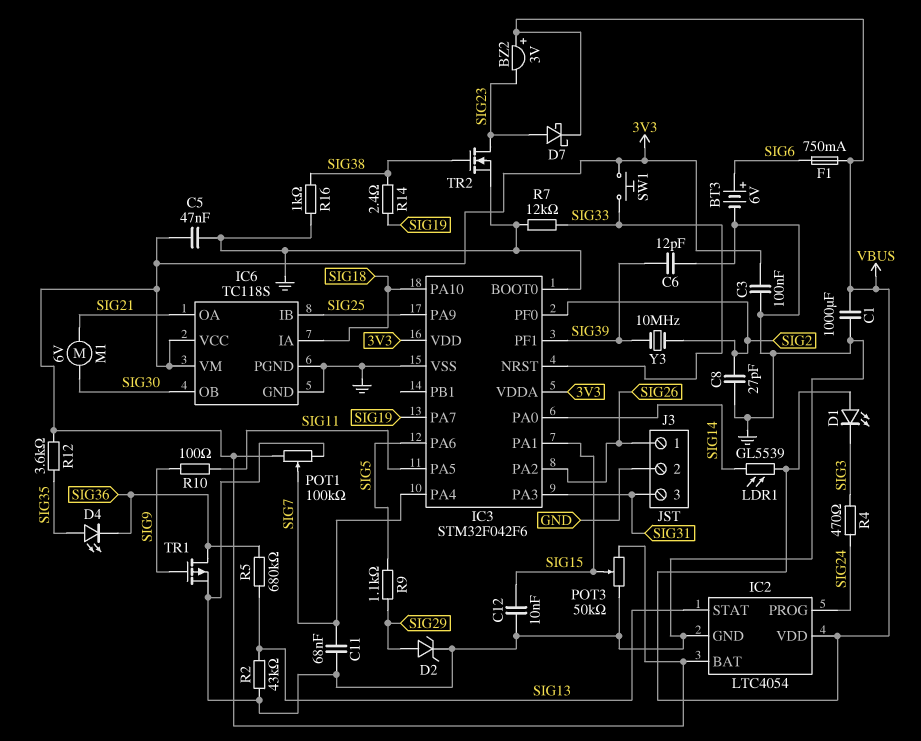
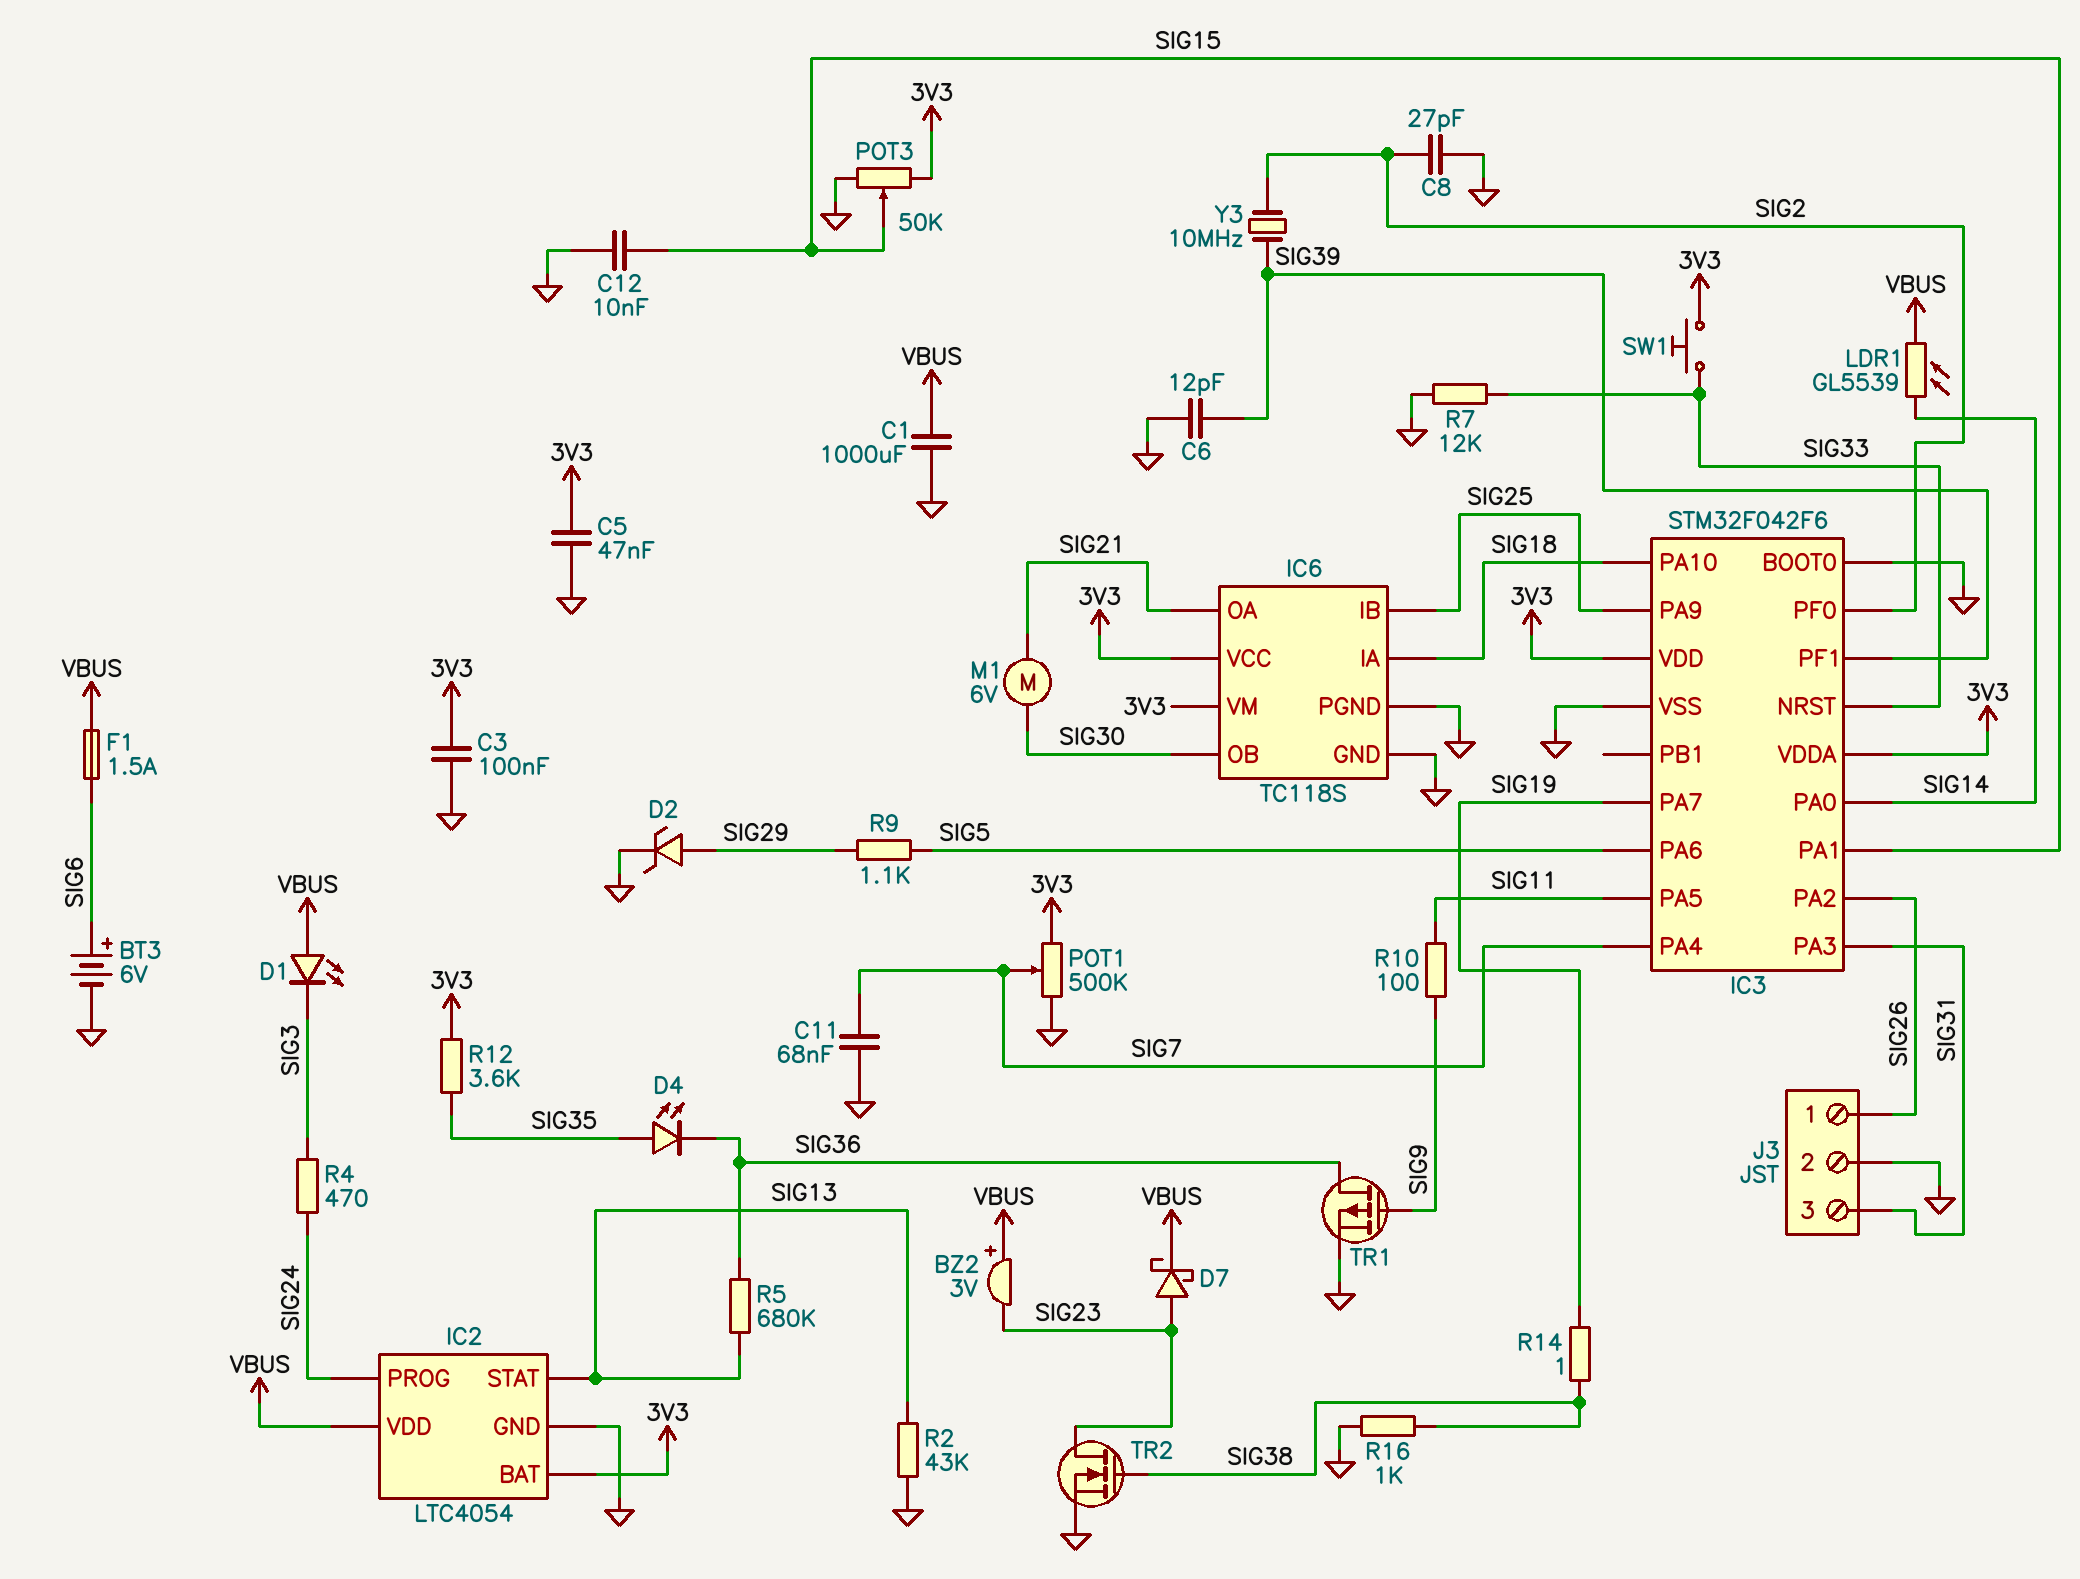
F1: 750mA (SIG6, VBUS) -> 1.5A (SIG6, VBUS)
POT1: 100k (3V3, GND, wiper SIG7) -> 500k (3V3, GND, wiper SIG7)
R14: 2.4 (SIG19, SIG38) -> 1 (SIG19, SIG38)

